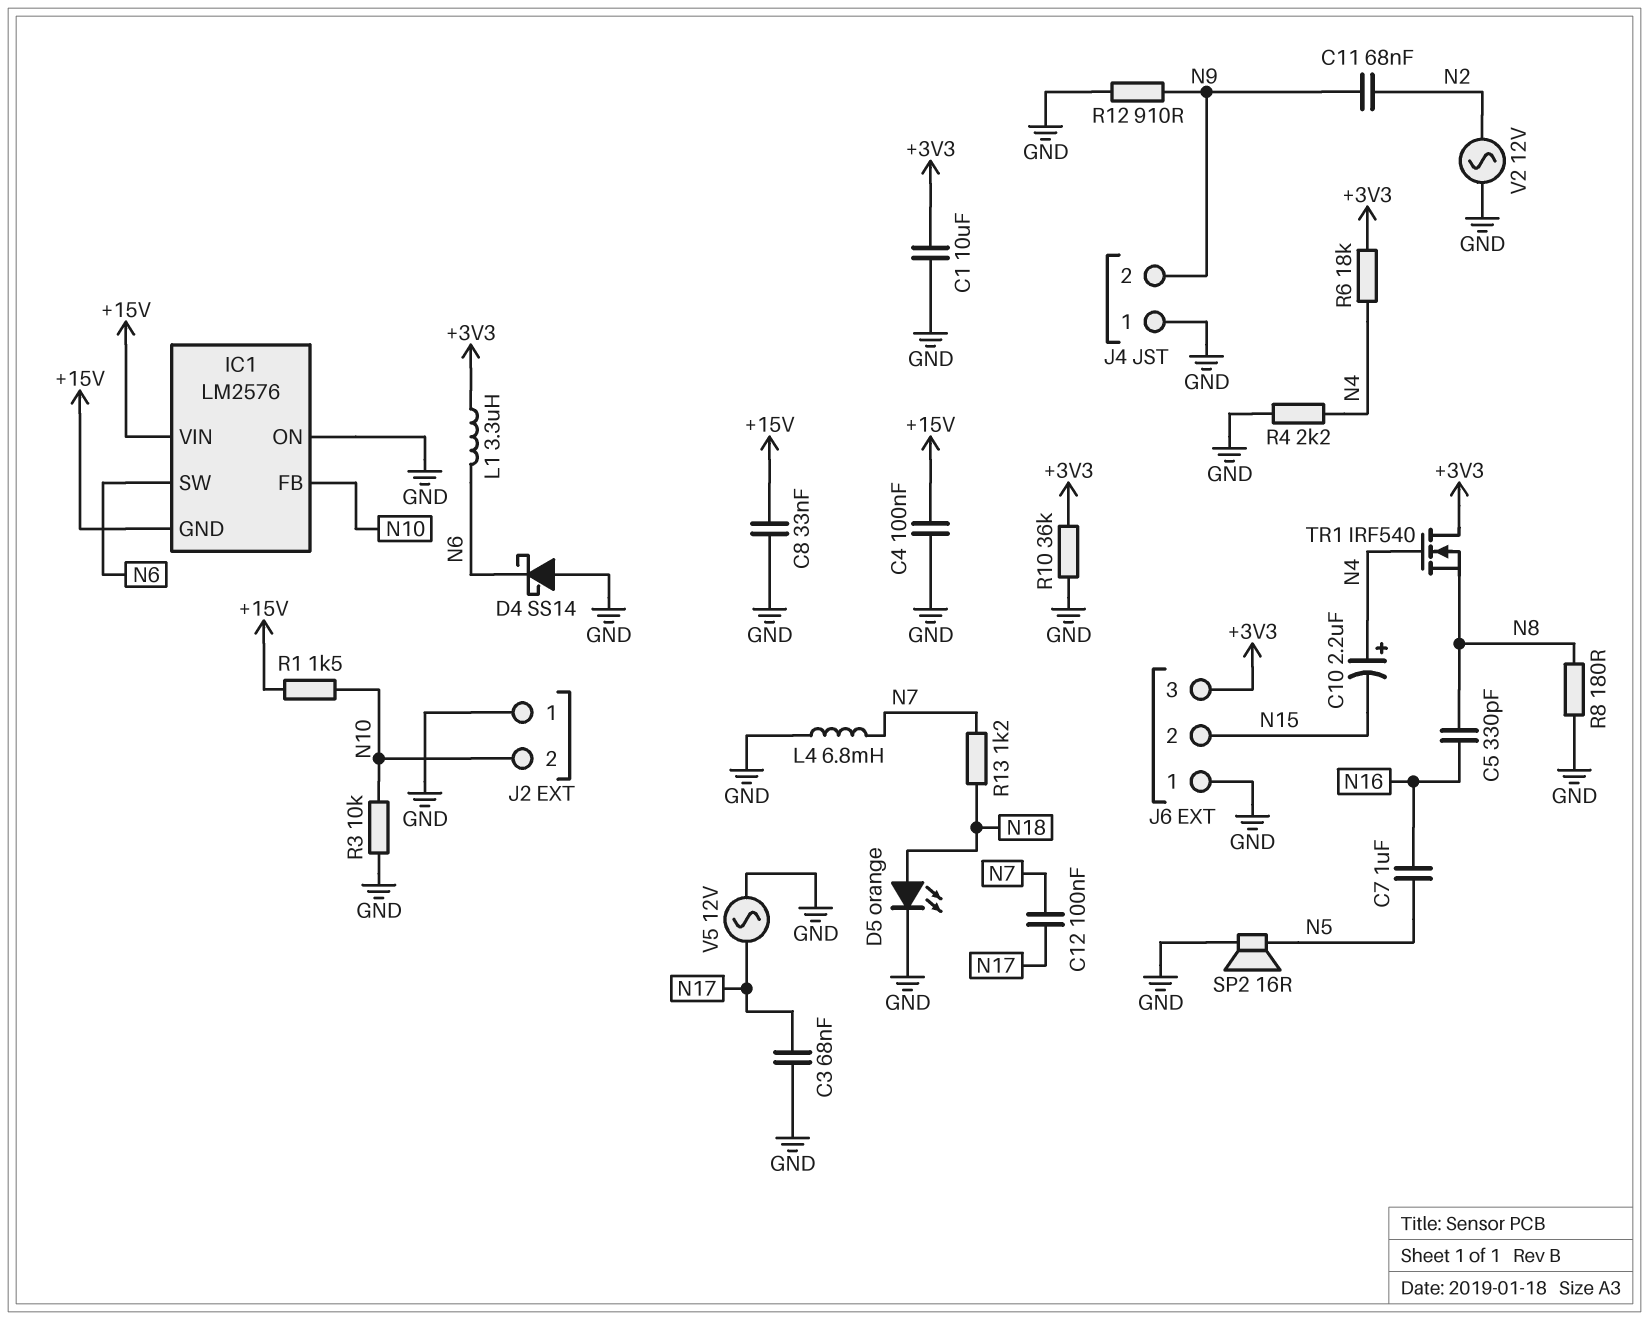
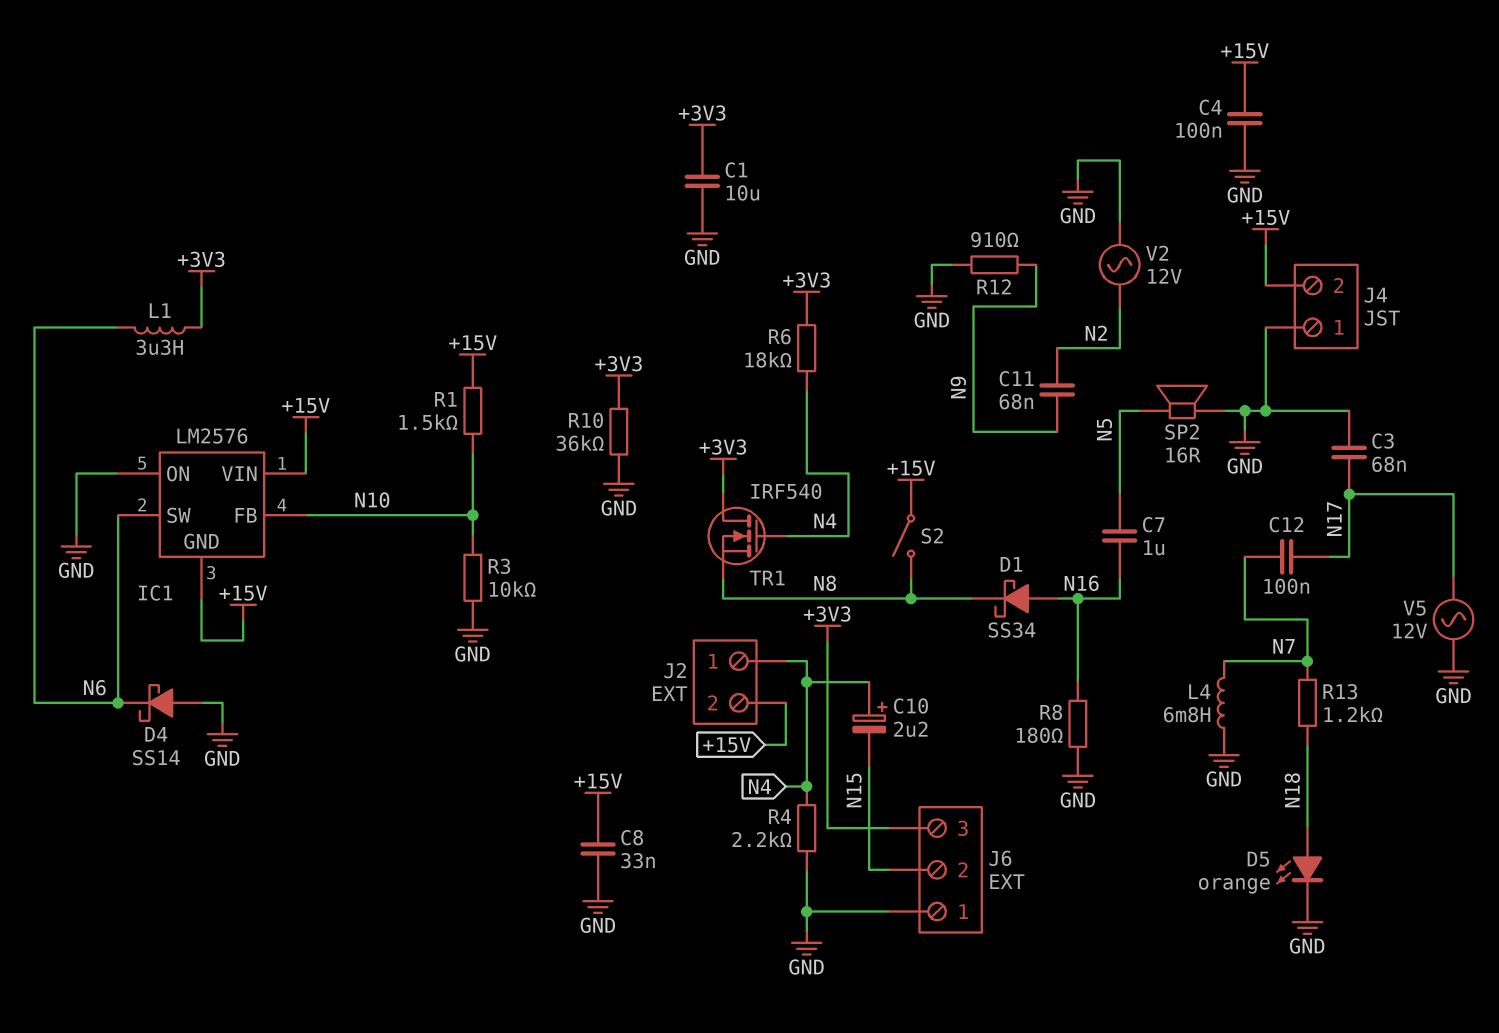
C5: 330pF (N8, N16) -> none
D1: none -> schottky SS34 (A N16, K N8)
J2 pin 1: GND -> N4
J2 pin 2: N10 -> +15V
J4 pin 2: N9 -> +15V
R8: 180 (GND, N8) -> 180 (GND, N16)
S2: none -> switch (+15V, N8)

